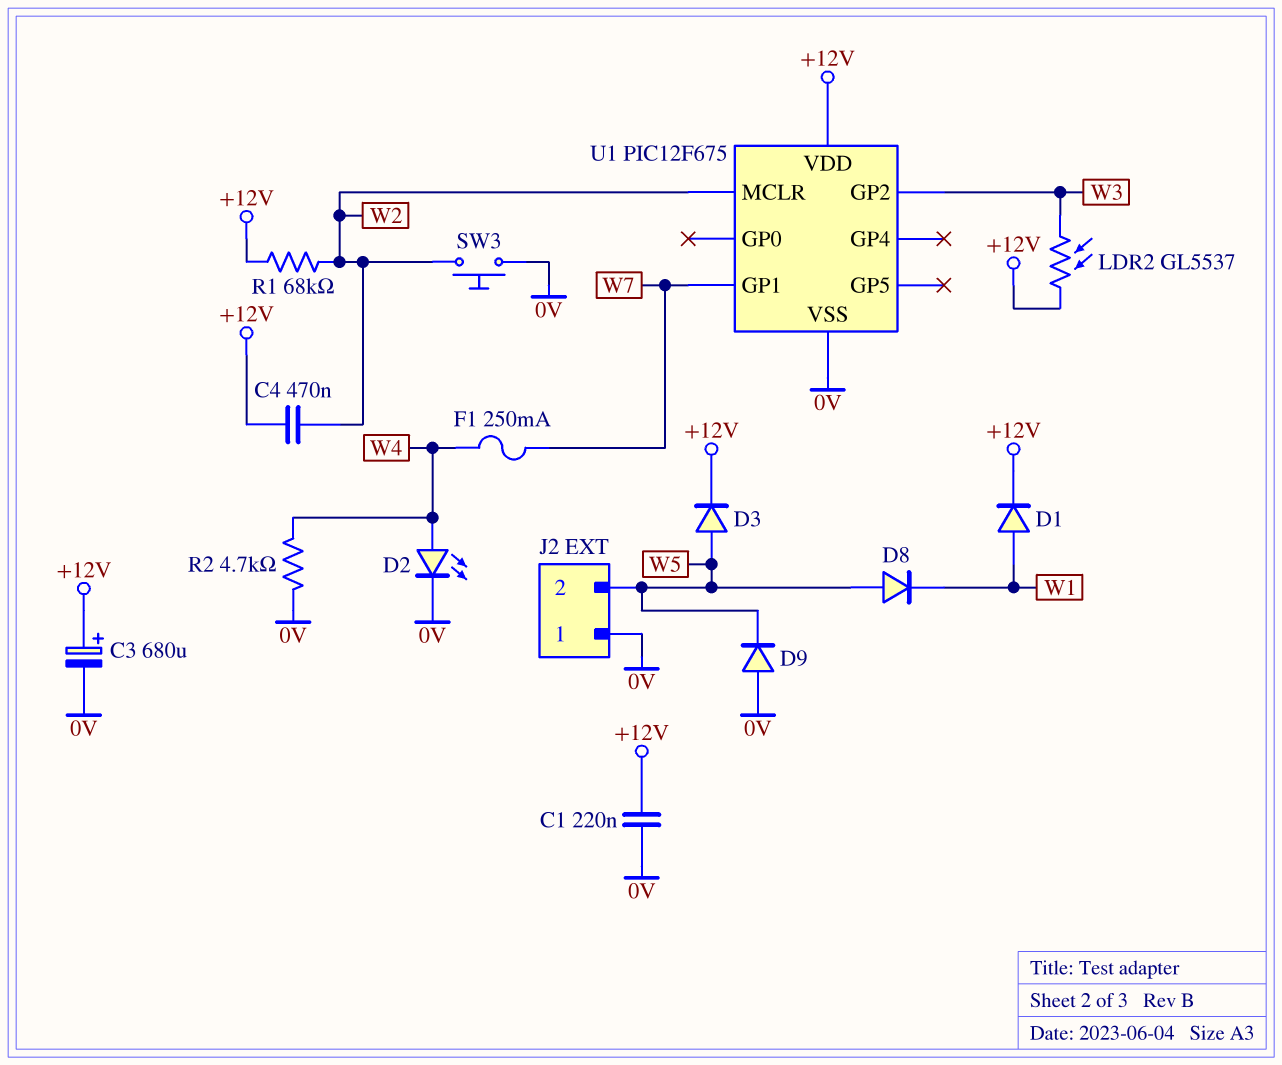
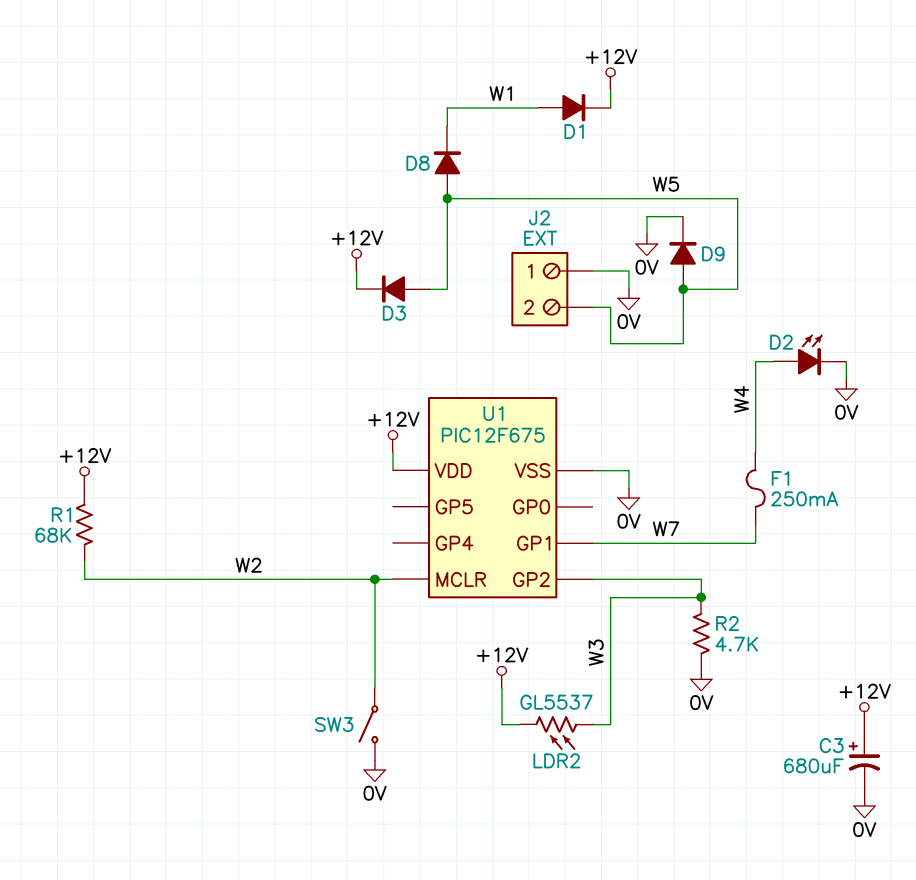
C1: 220nF (+12V, 0V) -> none
C4: 470nF (+12V, W2) -> none
D9: diode (A 0V, K W5) -> diode (A W5, K 0V)
R2: 4.7k (0V, W4) -> 4.7k (0V, W3)
SW3: button (0V, W2) -> switch (0V, W2)

